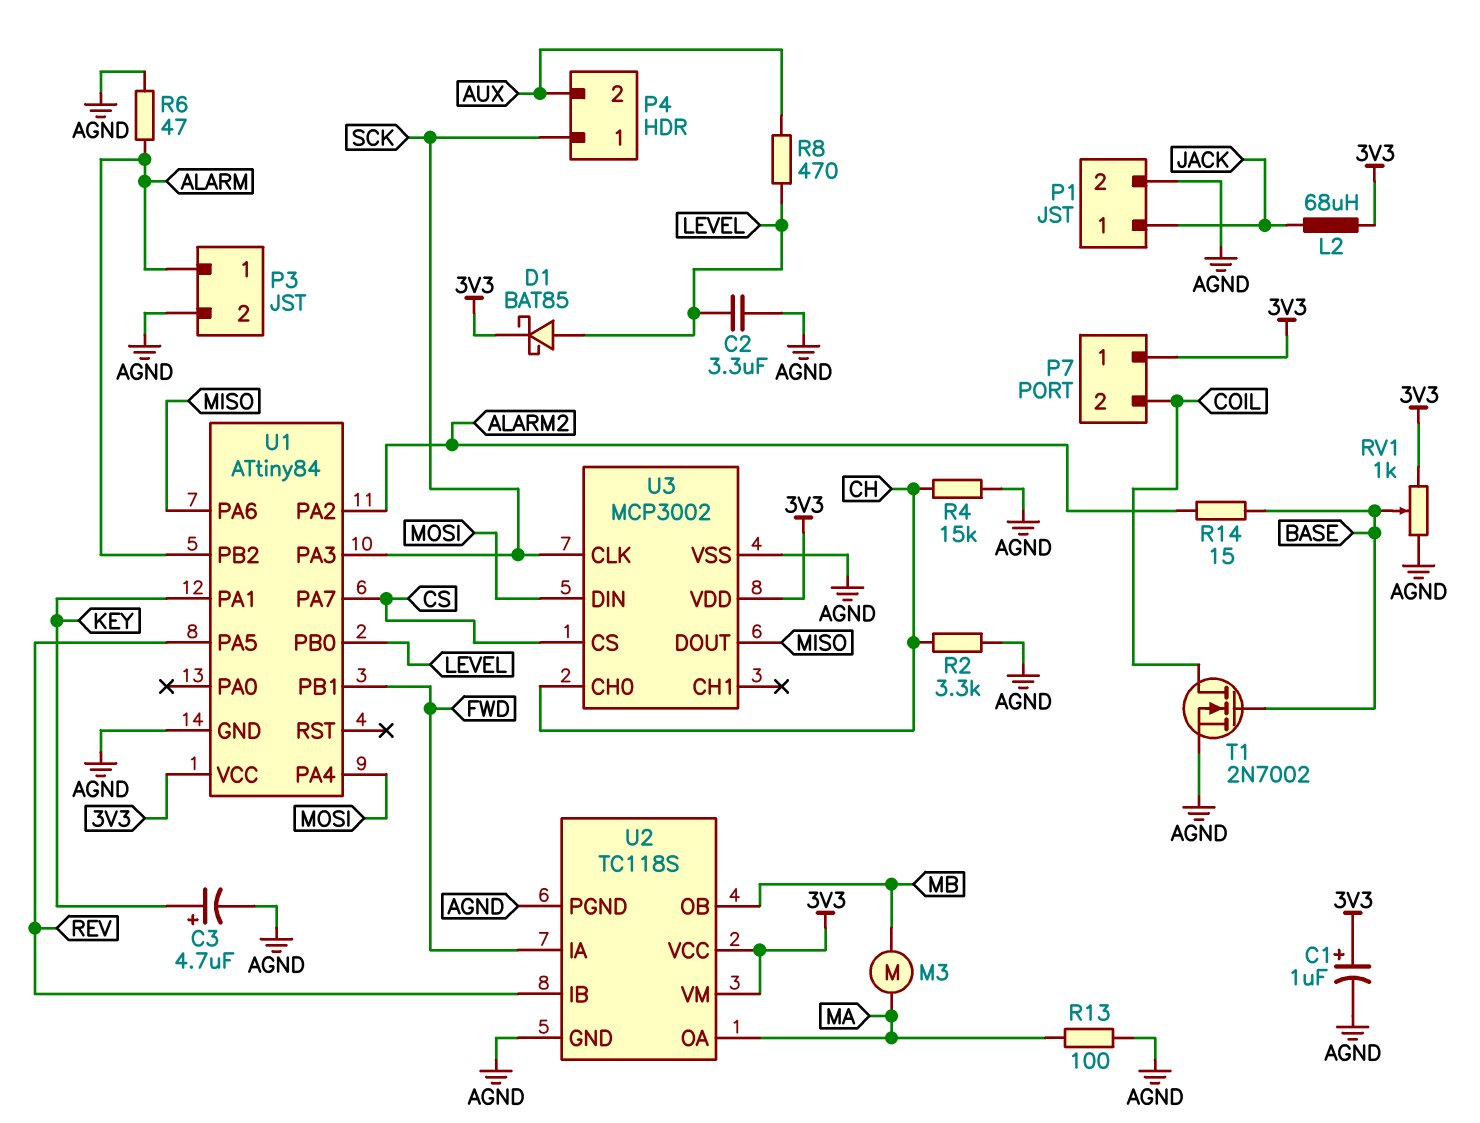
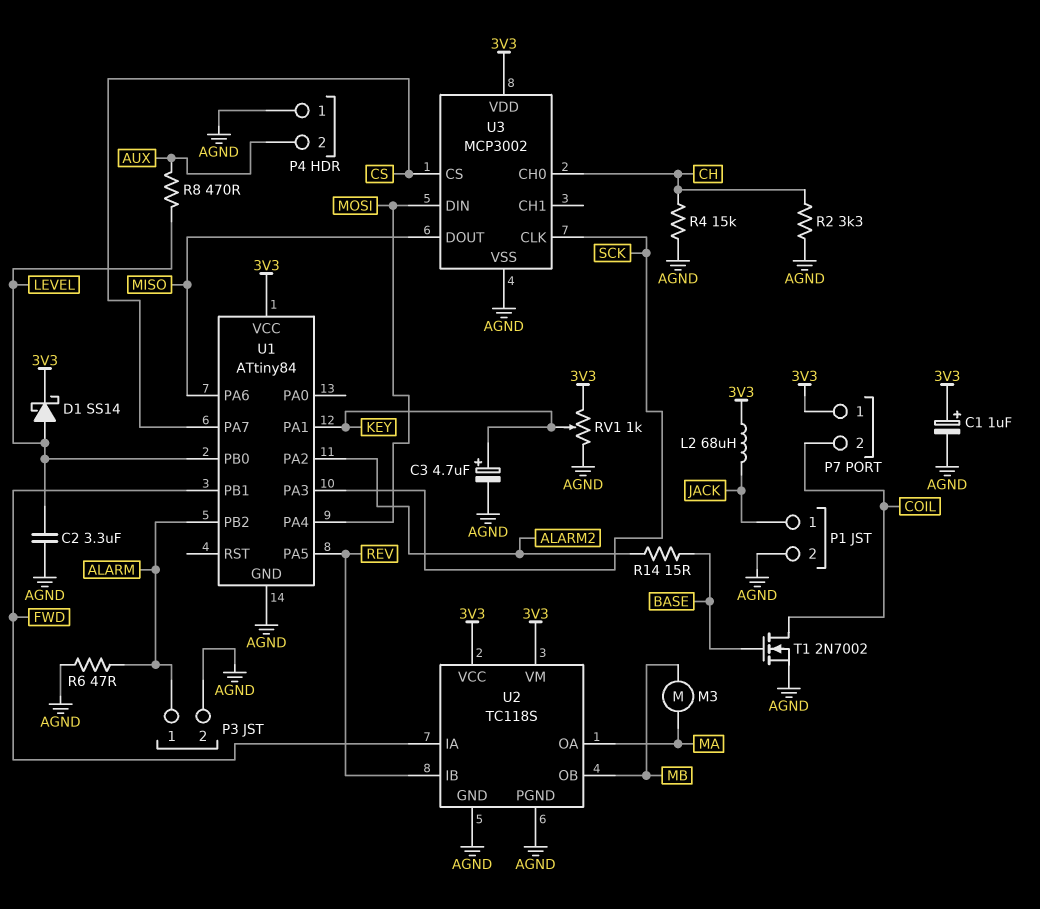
D1: schottky BAT85 (A LEVEL, K 3V3) -> schottky SS14 (A LEVEL, K 3V3)
P4 pin 1: SCK -> AGND
R13: 100 (AGND, MA) -> none
RV1: 1k (3V3, AGND, wiper BASE) -> 1k (3V3, AGND, wiper KEY)

